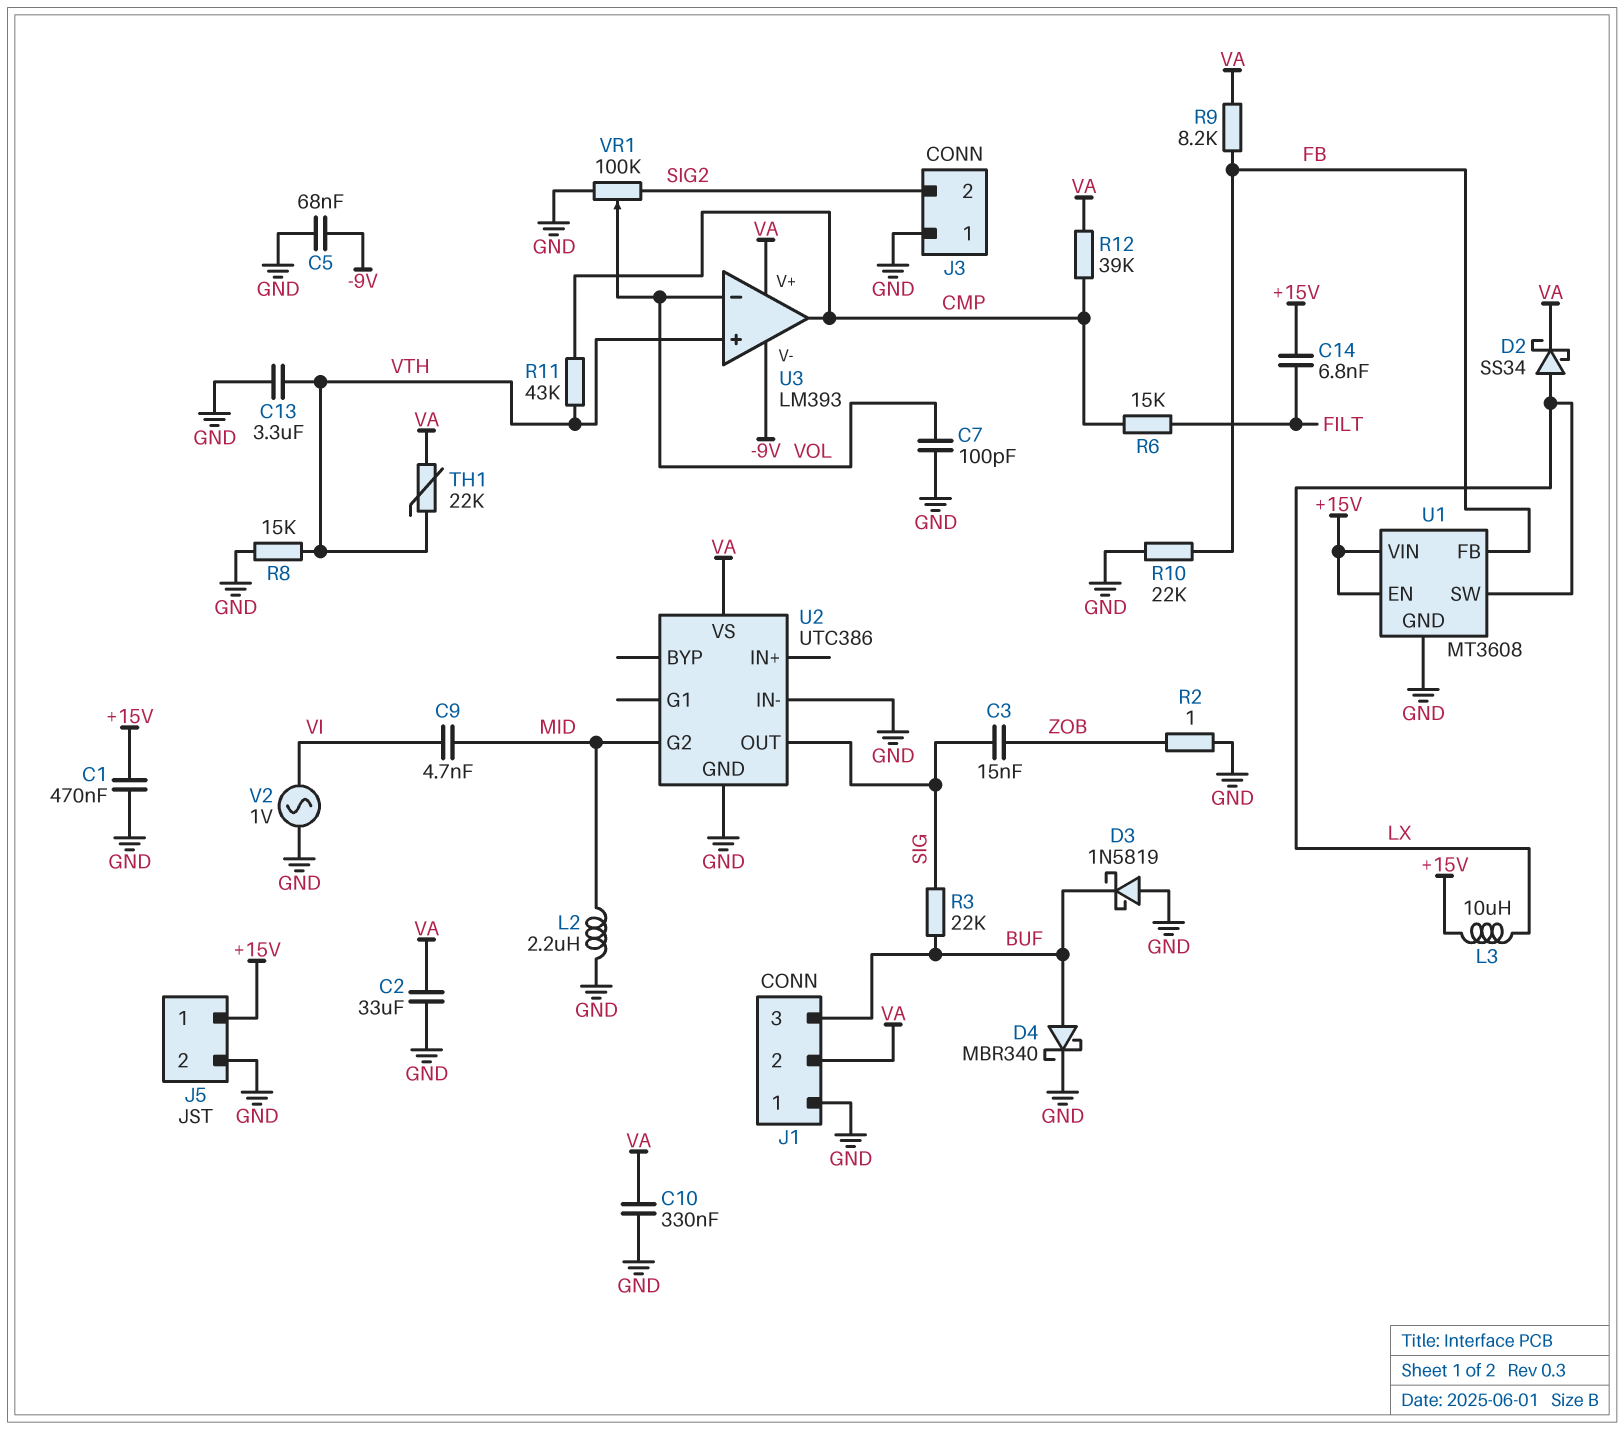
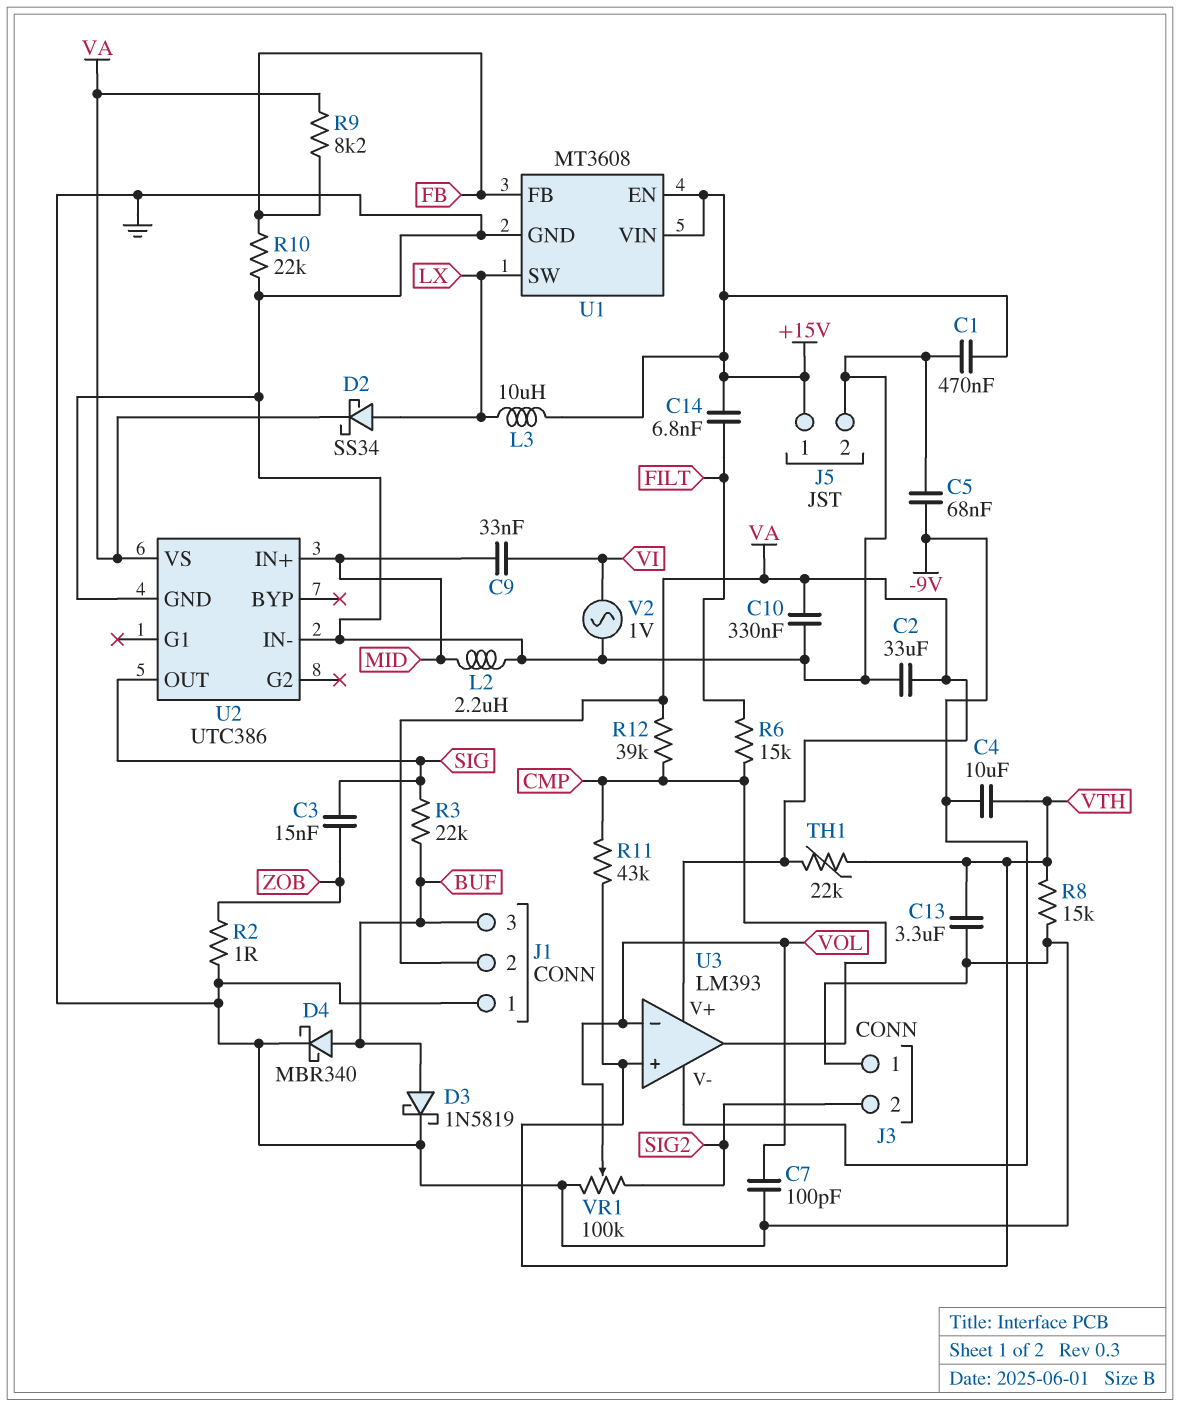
C4: none -> 10uF (-9V, VTH)
C9: 4.7nF (MID, VI) -> 33nF (MID, VI)
D3: schottky 1N5819 (A GND, K BUF) -> schottky 1N5819 (A BUF, K GND)
U2 pin G2: MID -> none
U2 pin IN+: none -> MID

